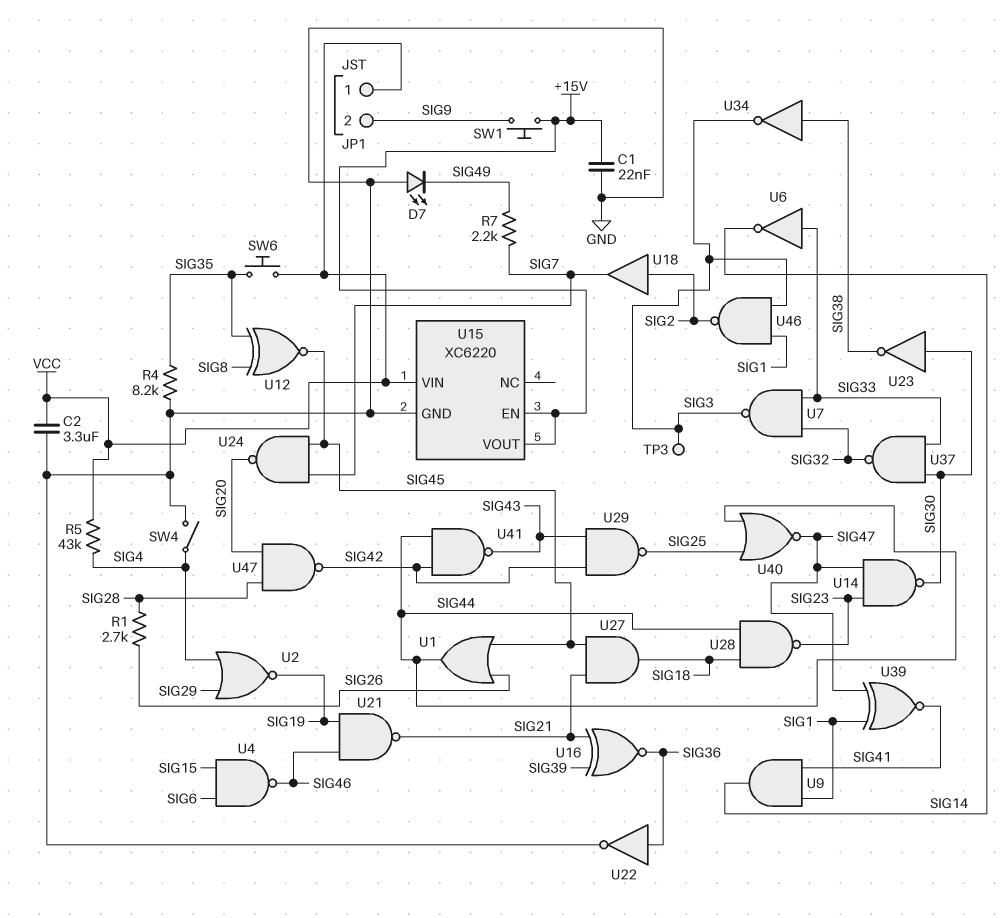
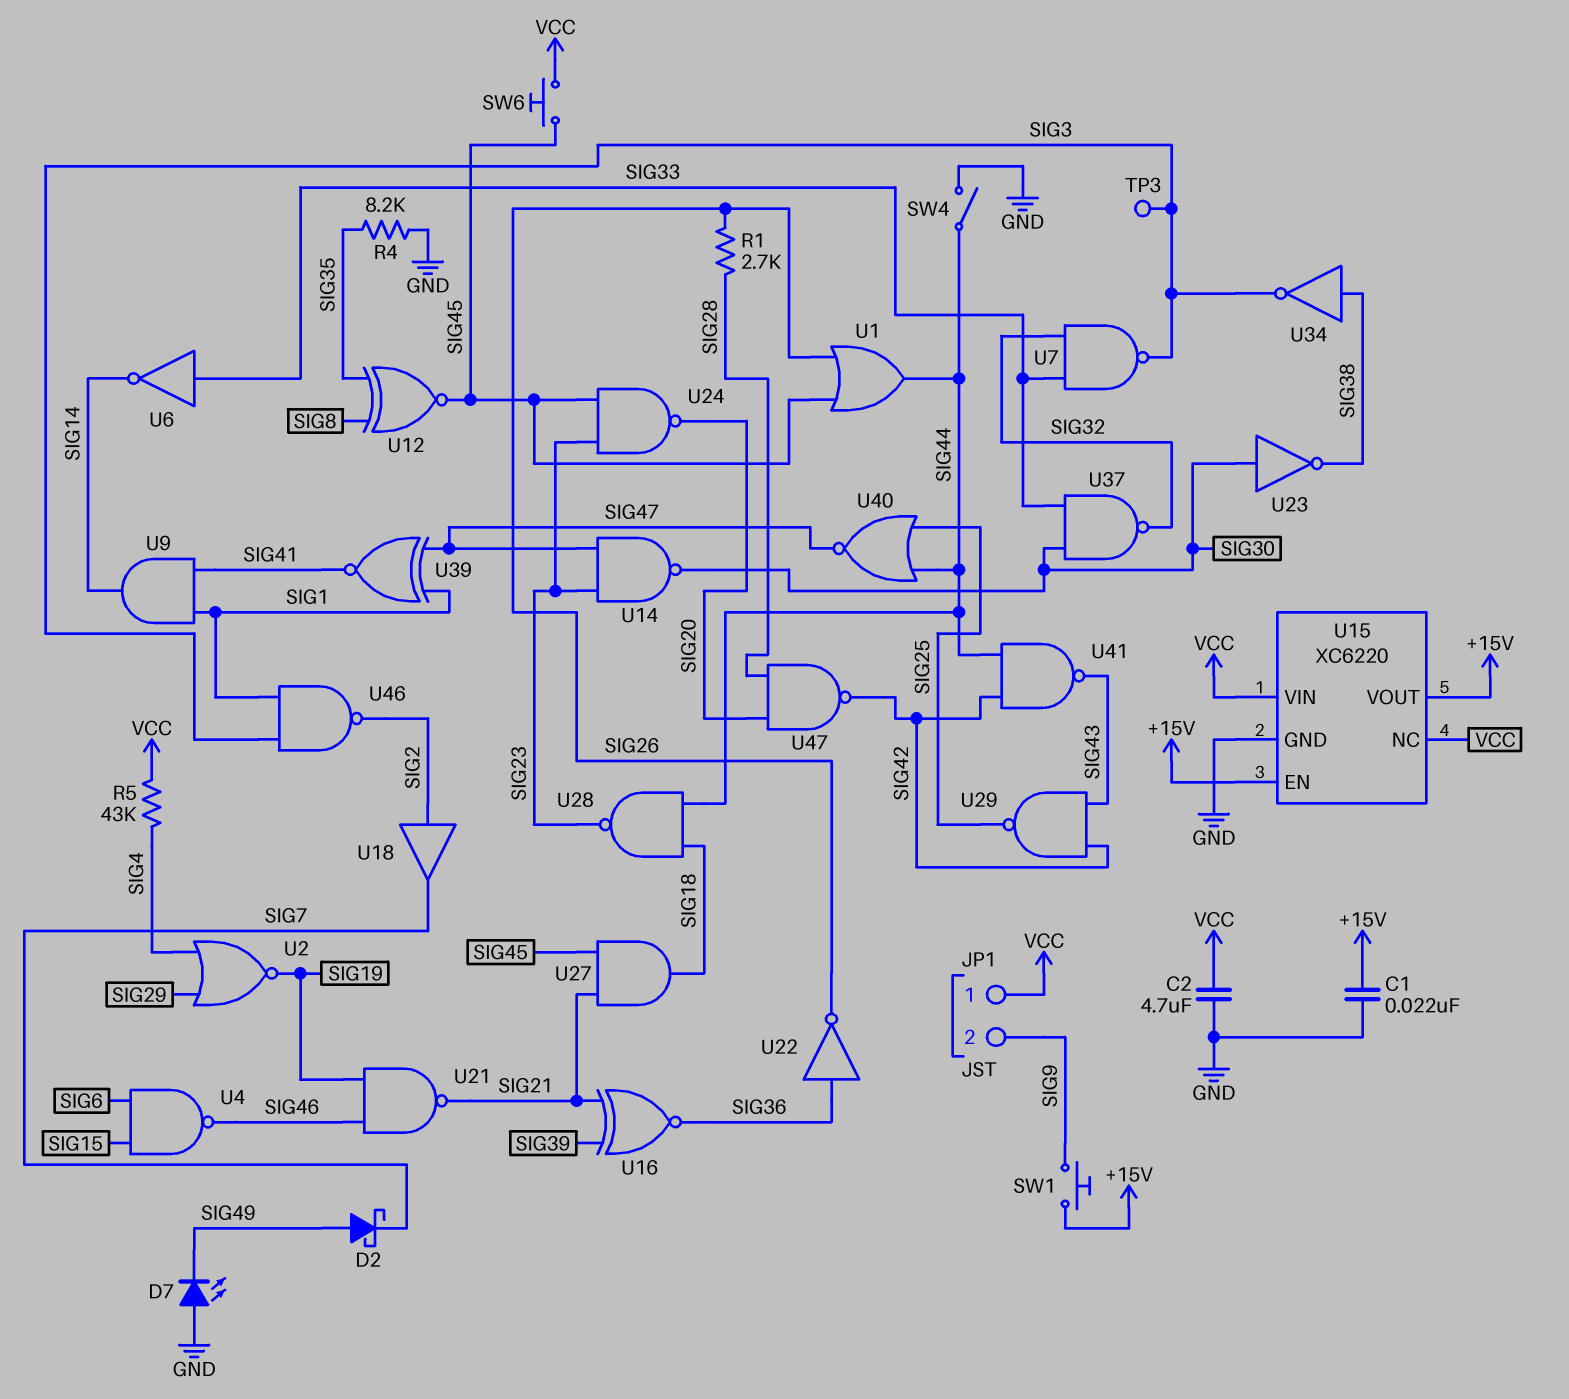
C2: 3.3uF (GND, VCC) -> 4.7uF (GND, VCC)
D2: none -> schottky (A SIG49, K SIG7)
R7: 2.2k (SIG7, SIG49) -> none
SW4: switch (GND, SIG4) -> switch (GND, SIG44)
SW6: button (SIG35, VCC) -> button (SIG45, VCC)
U15 pin NC: none -> VCC
U22: NOT (in SIG36, out GND) -> NOT (in SIG36, out SIG26)
U24: NAND (in SIG7, in SIG45, out SIG20) -> NAND (in SIG23, in SIG45, out SIG20)

